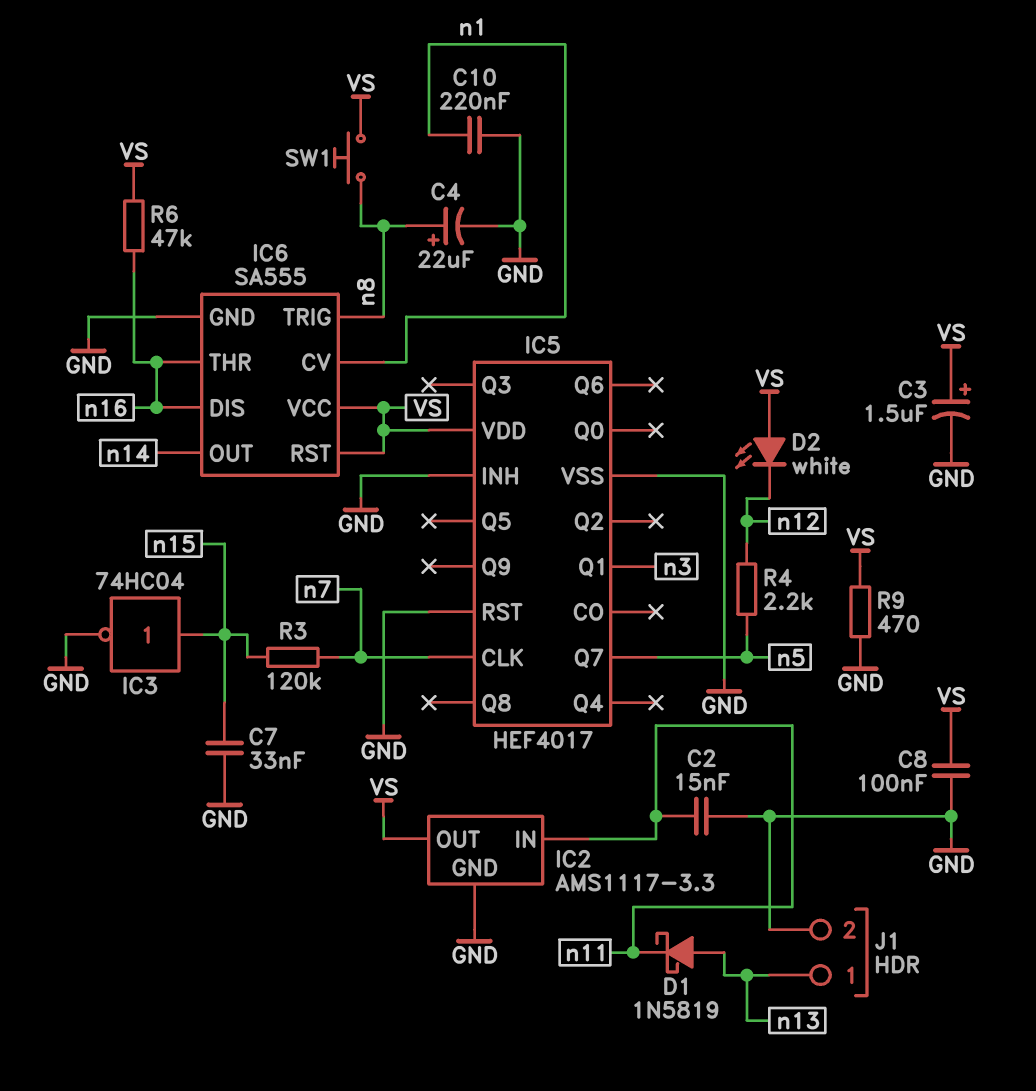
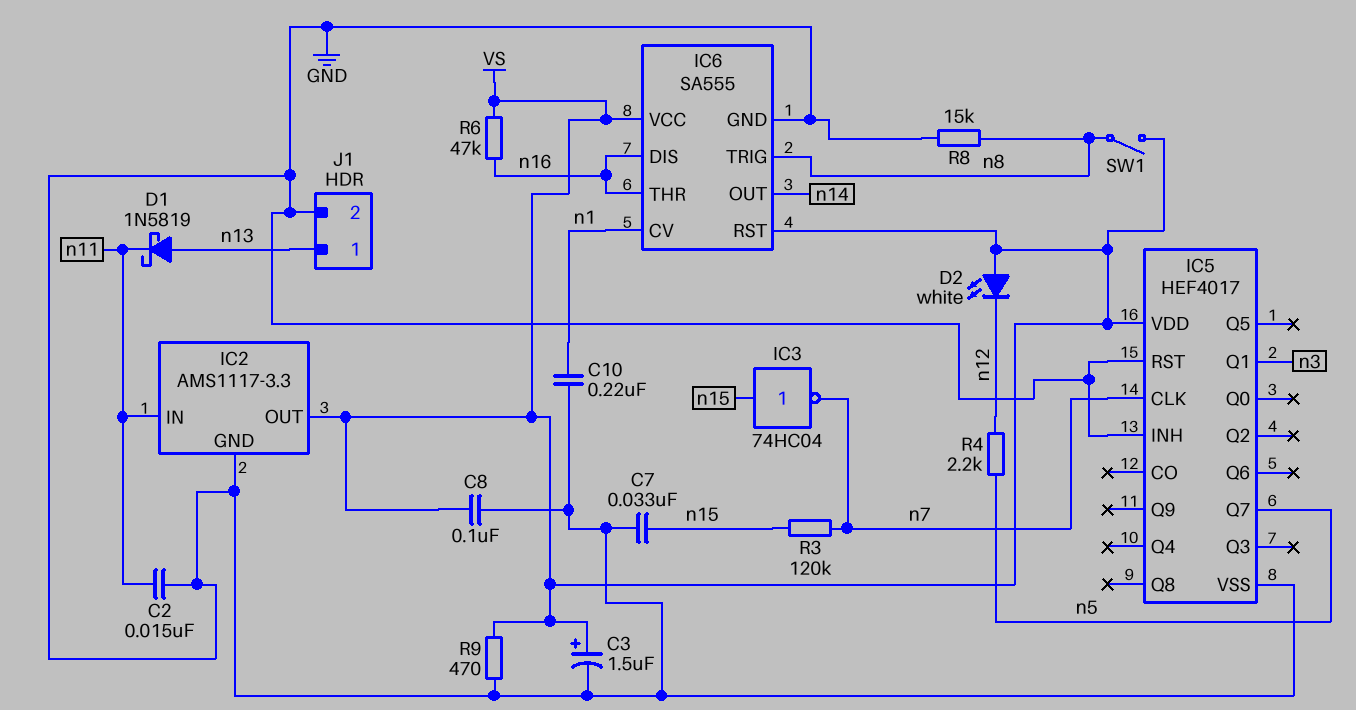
C4: 22uF (plus n8, minus GND) -> none
IC3: NOT 74HC04 (in n15, out GND) -> NOT 74HC04 (in n15, out n7)
R8: none -> 15k (GND, n8)
SW1: button (VS, n8) -> switch (VS, n8)

